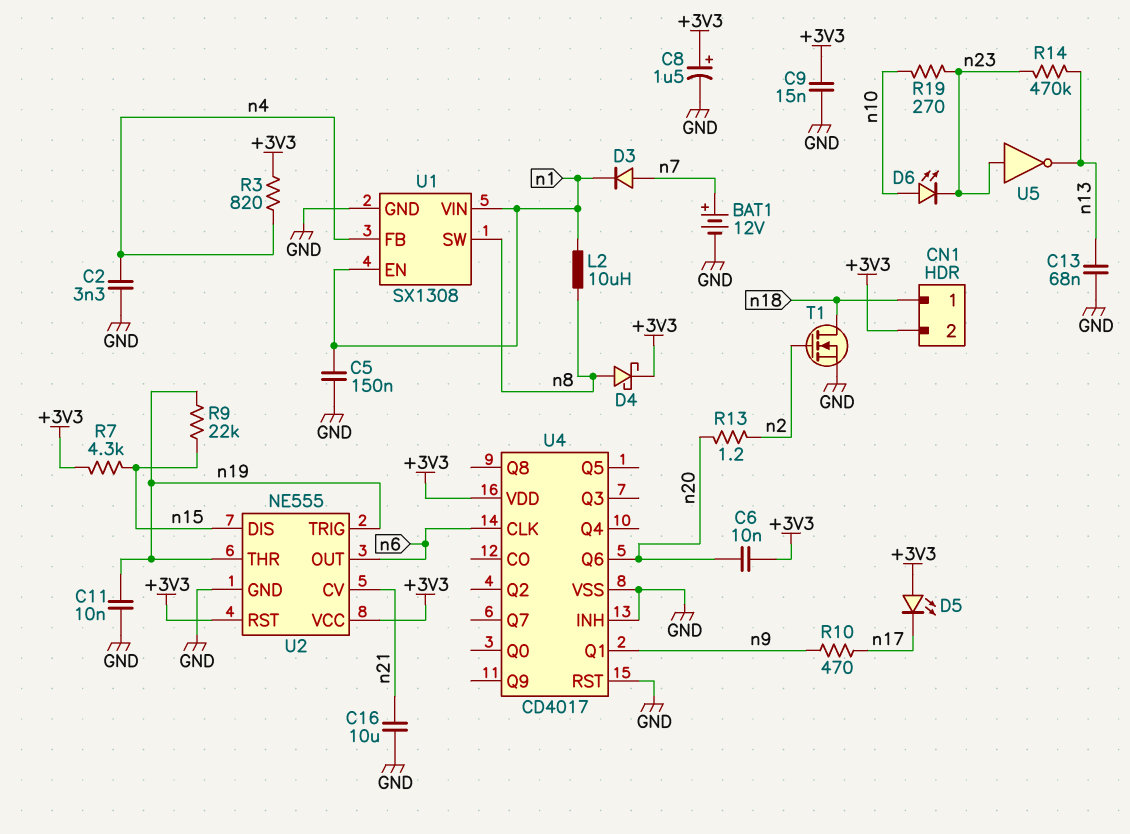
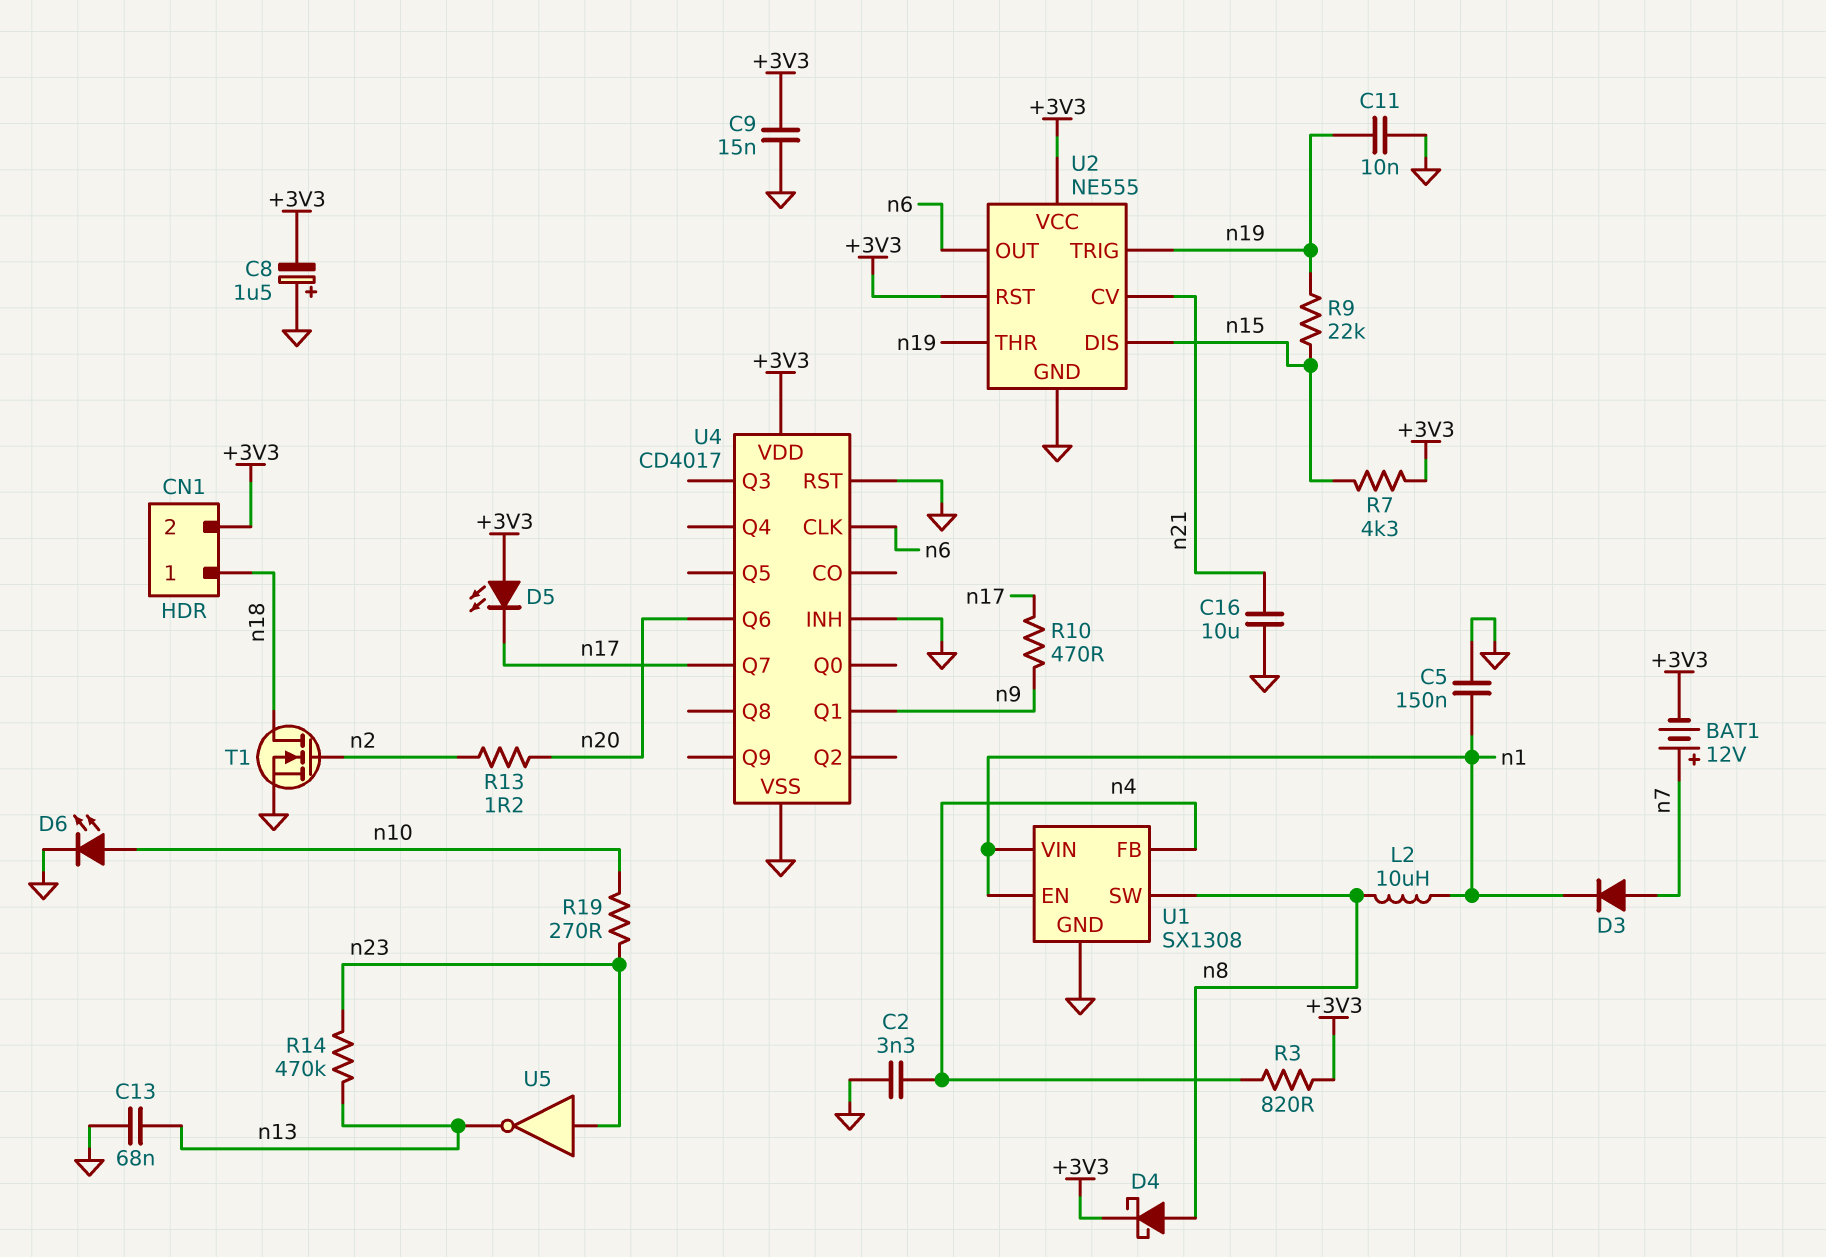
BAT1: 12V (plus n7, minus GND) -> 12V (plus n7, minus +3V3)
C6: 10nF (+3V3, n20) -> none
C8: 1.5uF (plus +3V3, minus GND) -> 1.5uF (plus GND, minus +3V3)
D6: LED (A n10, K n23) -> LED (A n10, K GND)
U4 pin Q7: none -> n17

